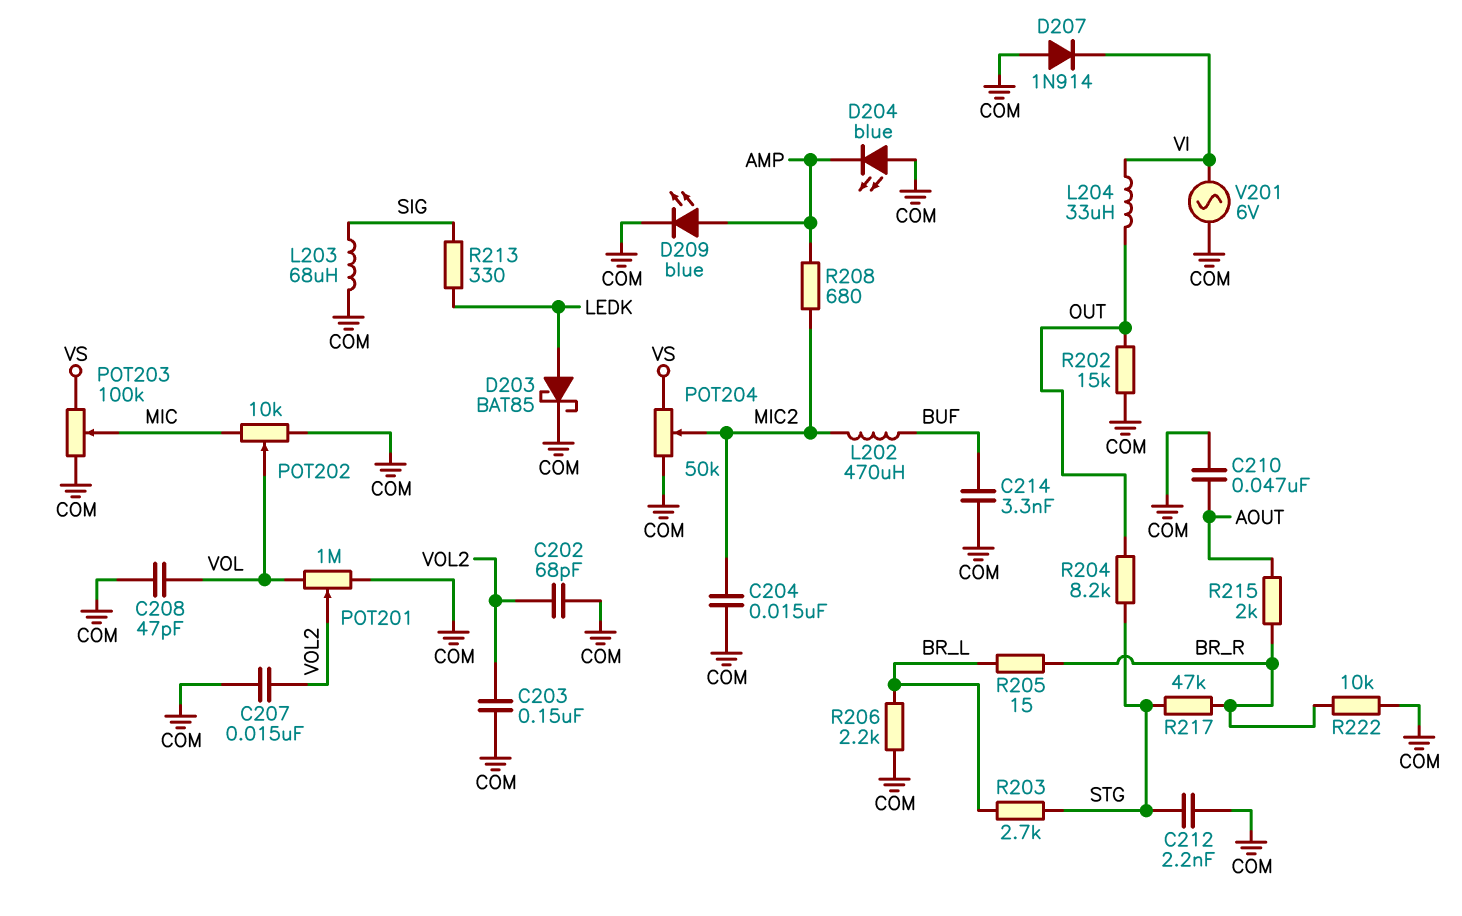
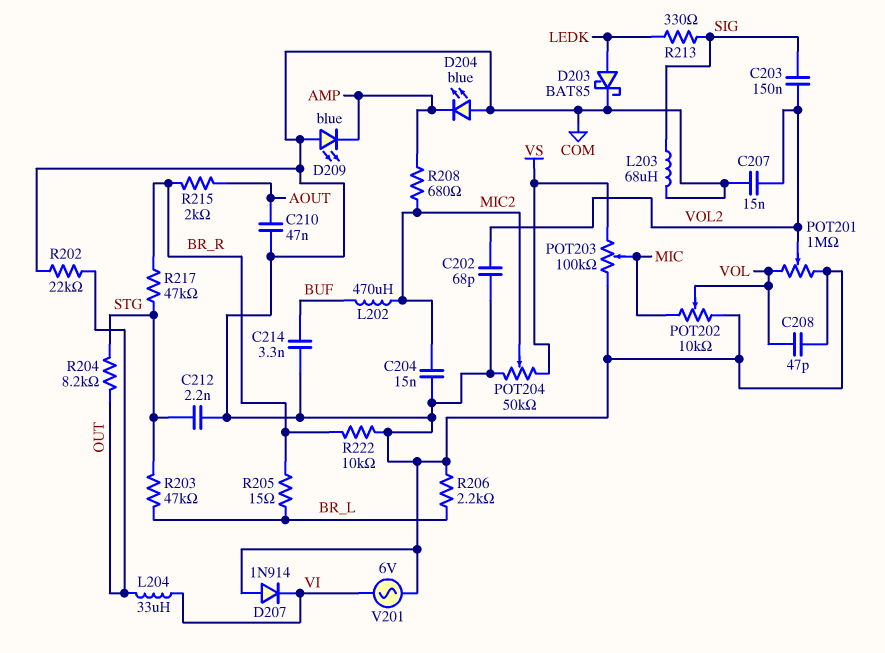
C203: 150nF (COM, VOL2) -> 150nF (SIG, VOL2)
D209: LED blue (A AMP, K COM) -> LED blue (A COM, K AMP)
R202: 15k (COM, OUT) -> 22k (COM, OUT)
R203: 2.7k (BR_L, STG) -> 47k (BR_L, STG)

